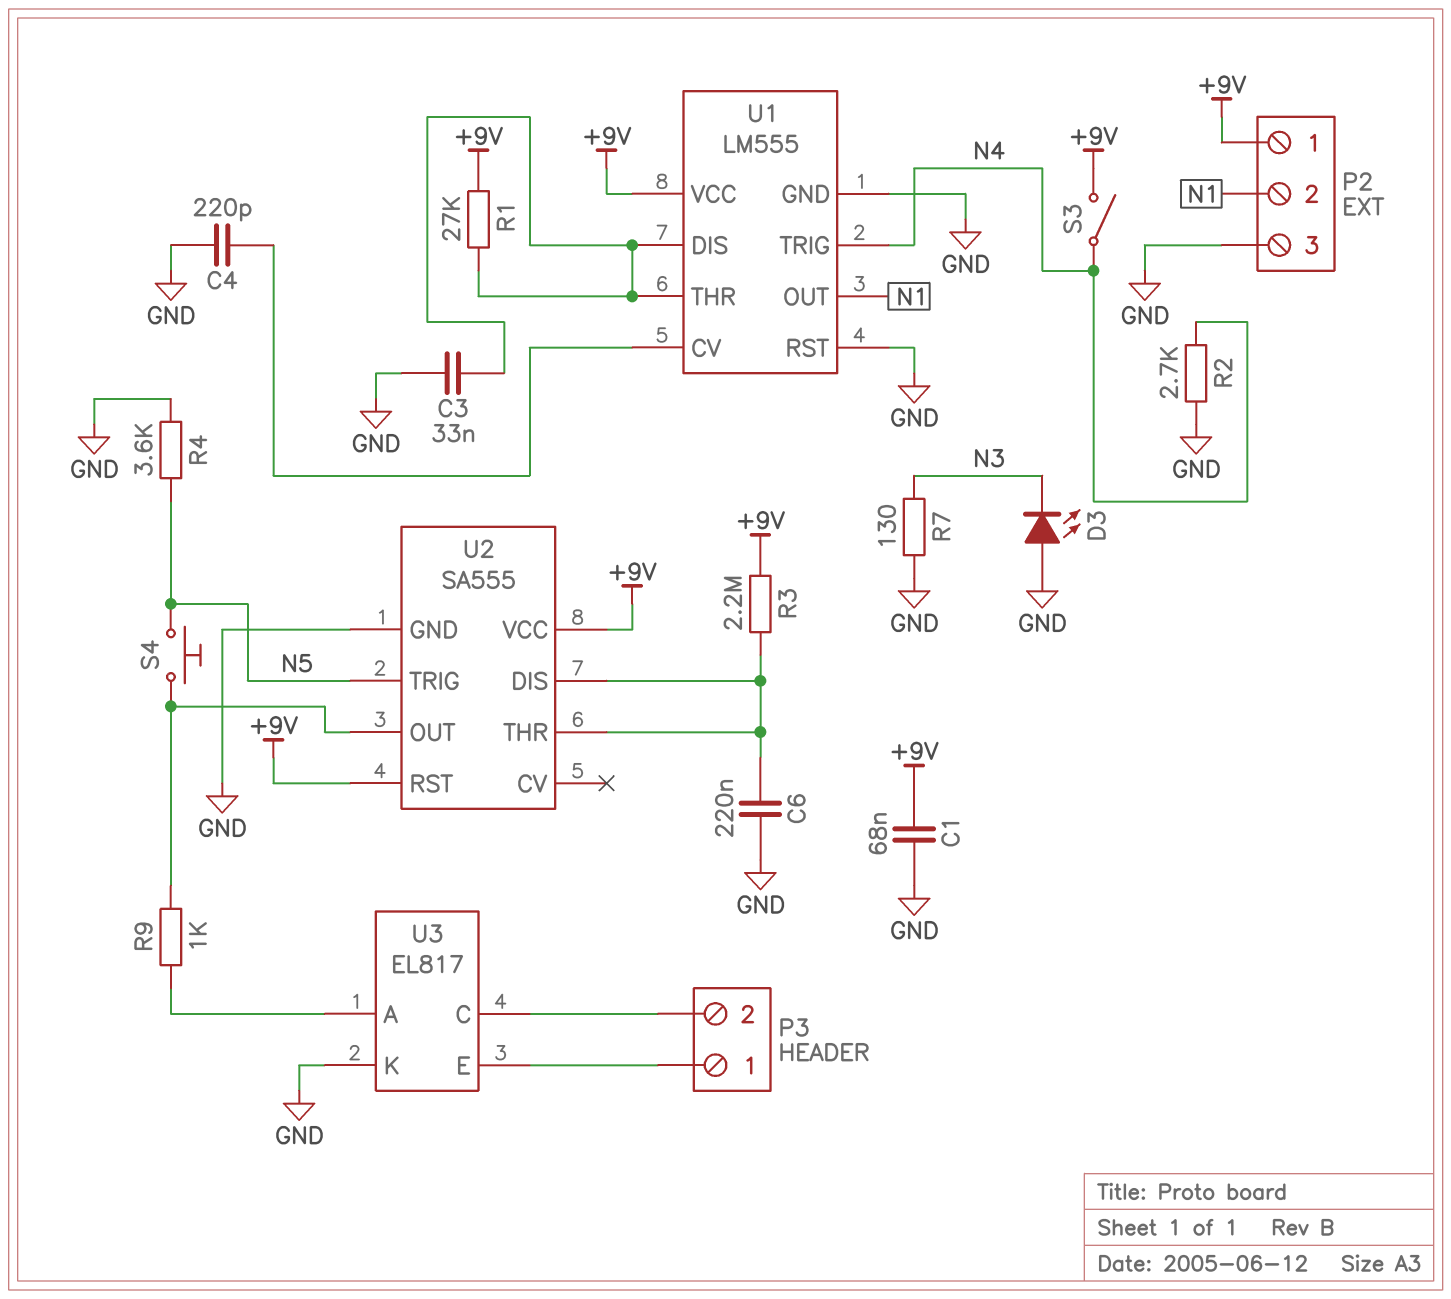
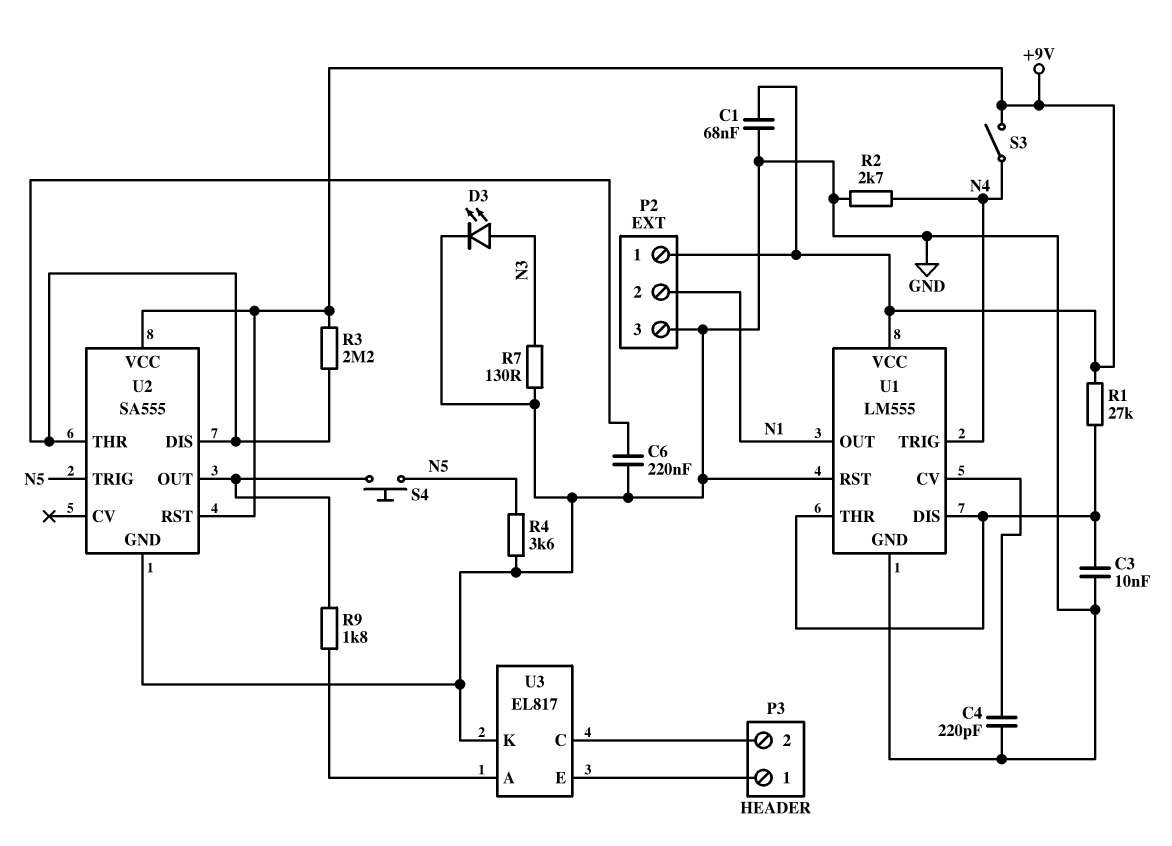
C3: 33nF (GND, U1/DIS) -> 10nF (GND, U1/DIS)
D3: LED (A GND, K N3) -> LED (A N3, K GND)
R9: 1k (U2/OUT, U3/A) -> 1.8k (U2/OUT, U3/A)

